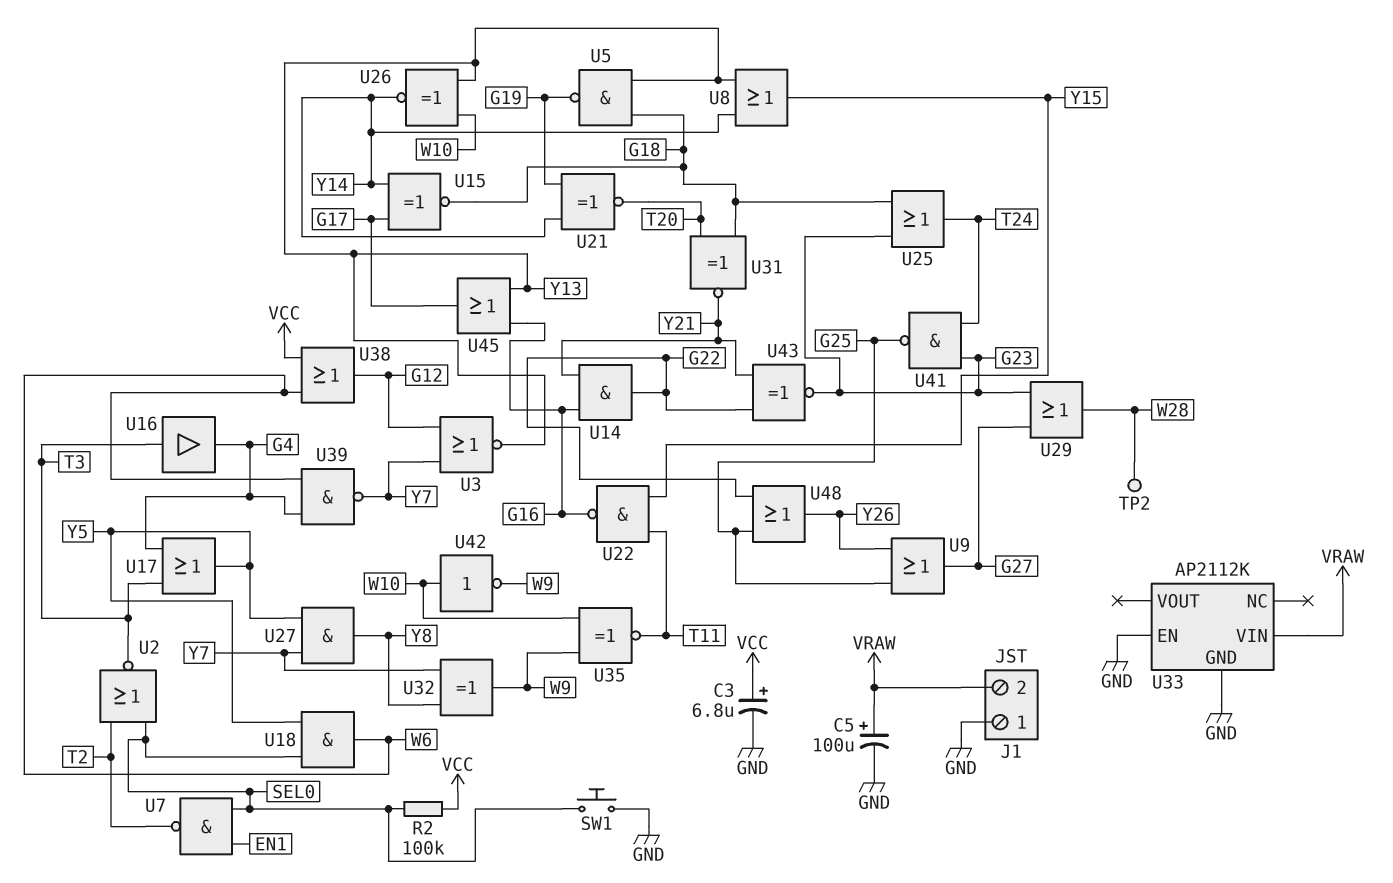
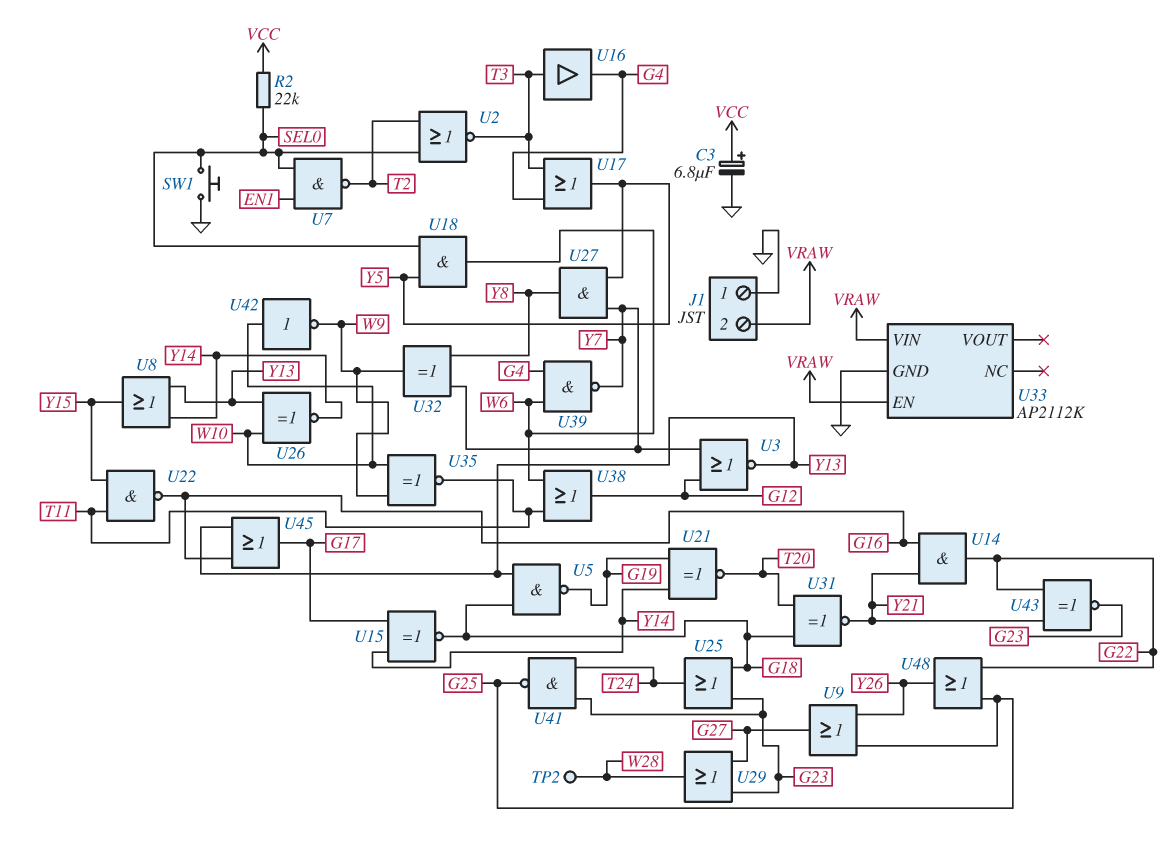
C5: 100uF (plus VRAW, minus GND) -> none
R2: 100k (SEL0, VCC) -> 22k (SEL0, VCC)
U33 pin EN: GND -> VRAW
U38: OR (in VCC, in W6, out G12) -> OR (in T11, in W6, out G12)

